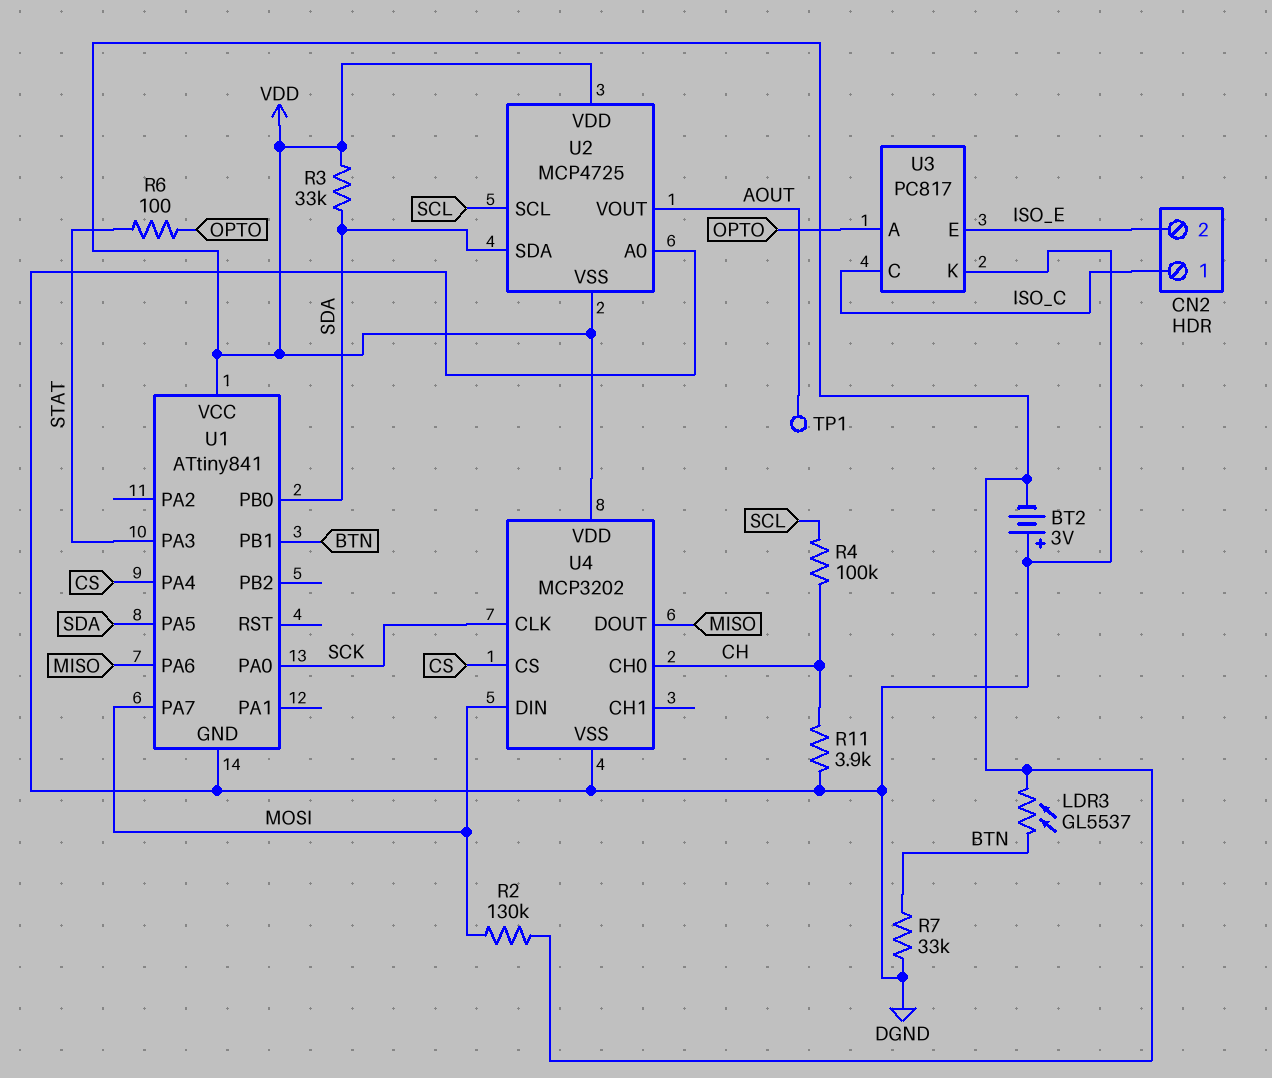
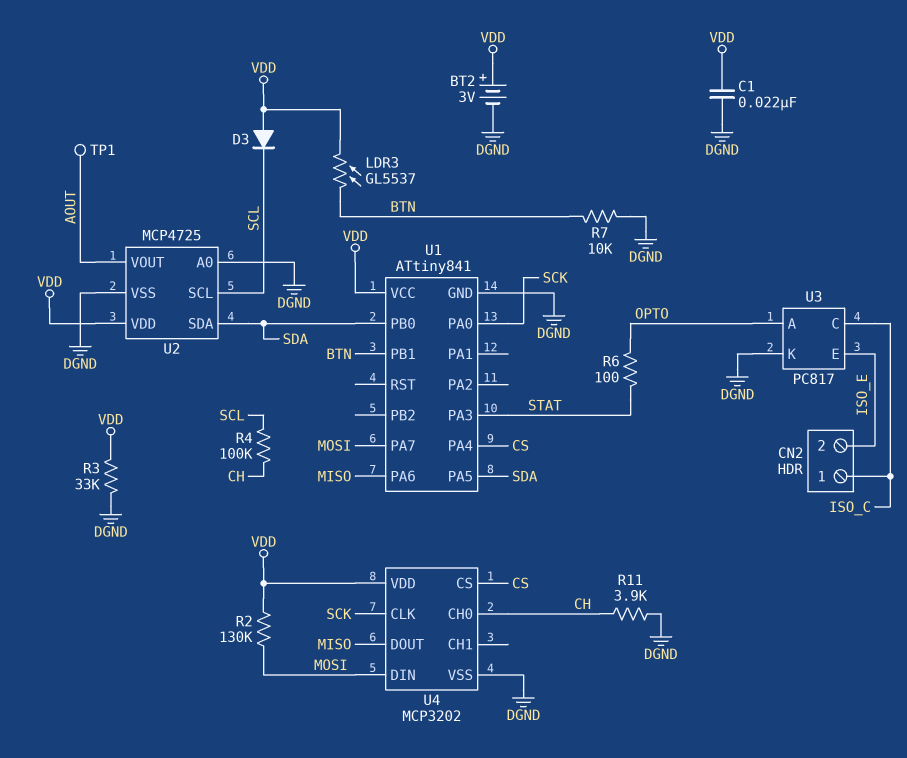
BT2: 3V (plus DGND, minus VDD) -> 3V (plus VDD, minus DGND)
C1: none -> 22nF (DGND, VDD)
D3: none -> diode (A VDD, K SCL)
R3: 33k (SDA, VDD) -> 33k (DGND, VDD)
R7: 33k (BTN, DGND) -> 10k (BTN, DGND)
U2 pin VSS: VDD -> DGND

